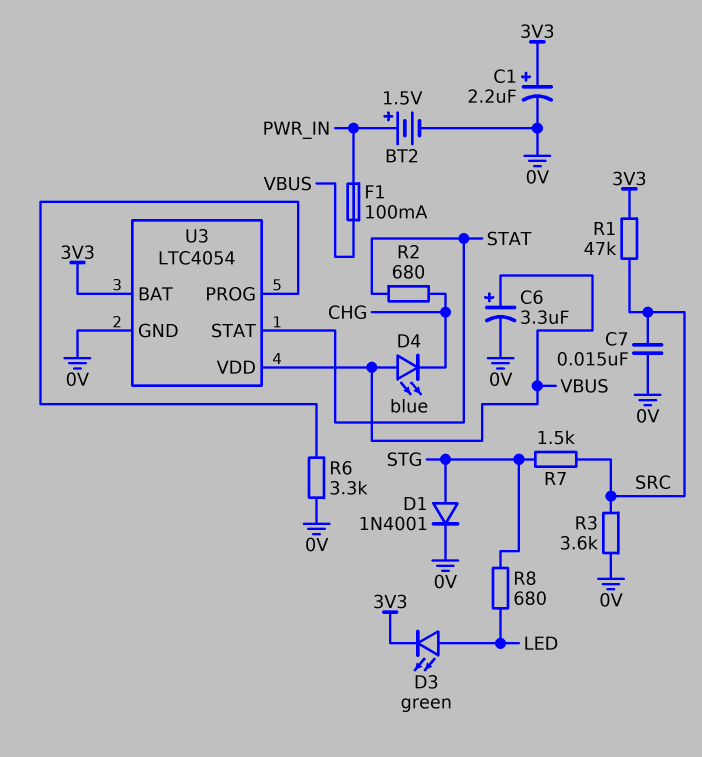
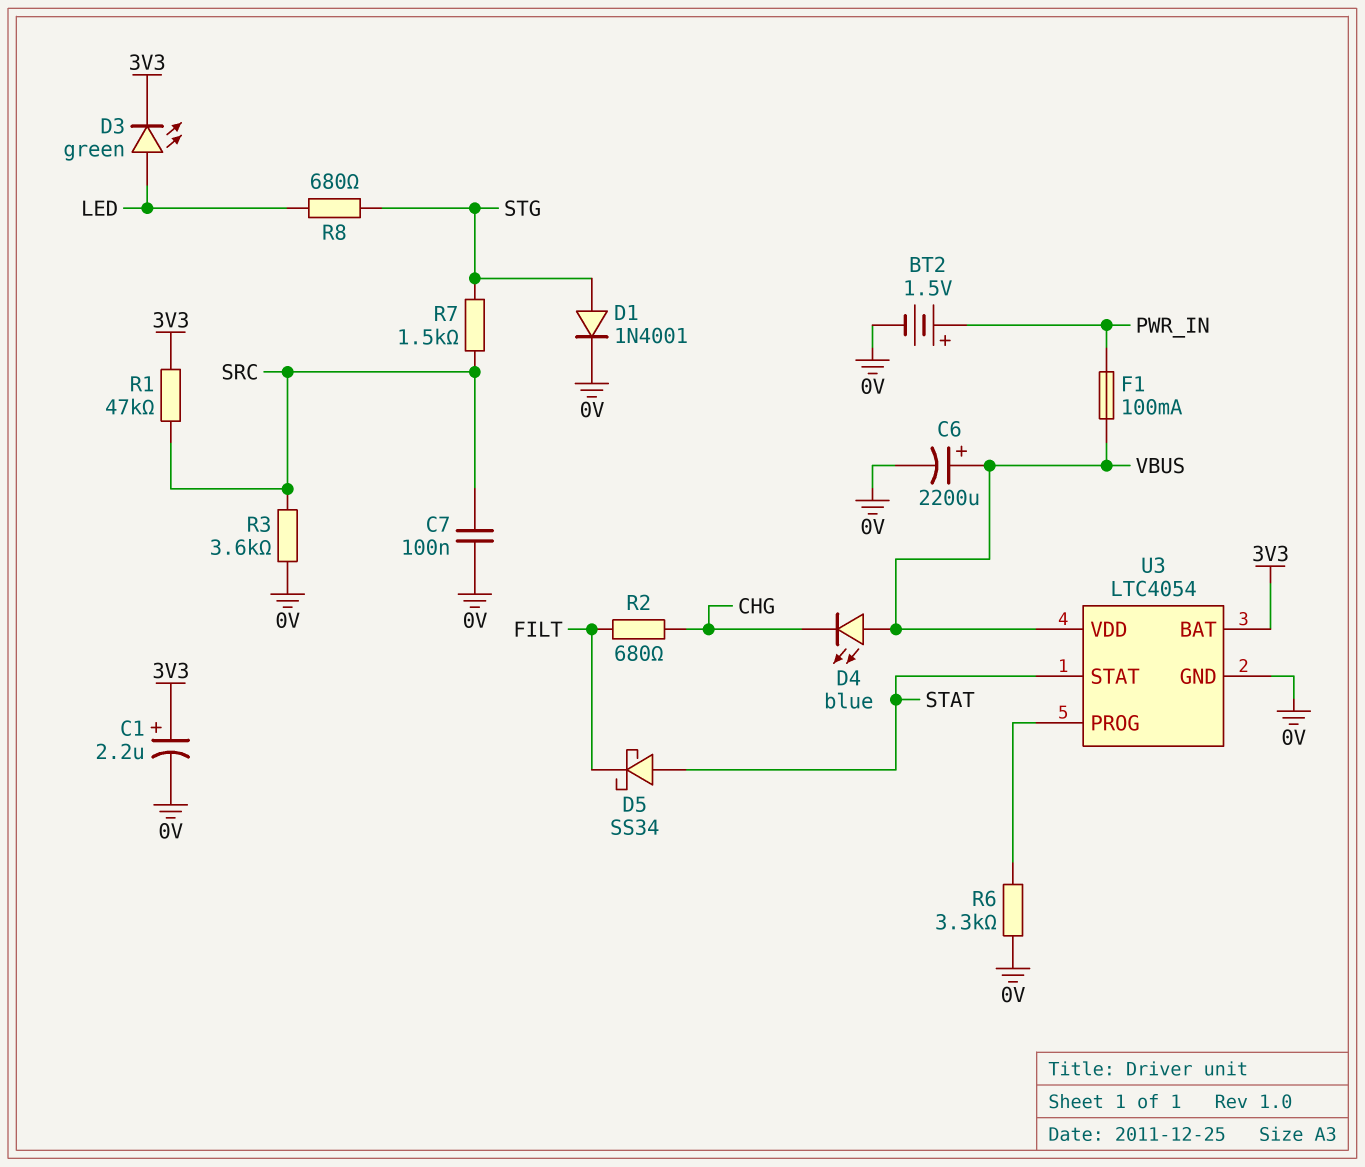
C6: 3.3uF (plus VBUS, minus 0V) -> 2200uF (plus VBUS, minus 0V)
C7: 15nF (0V, SRC) -> 100nF (0V, SRC)
D5: none -> schottky SS34 (A STAT, K FILT)
R2: 680 (CHG, STAT) -> 680 (CHG, FILT)

